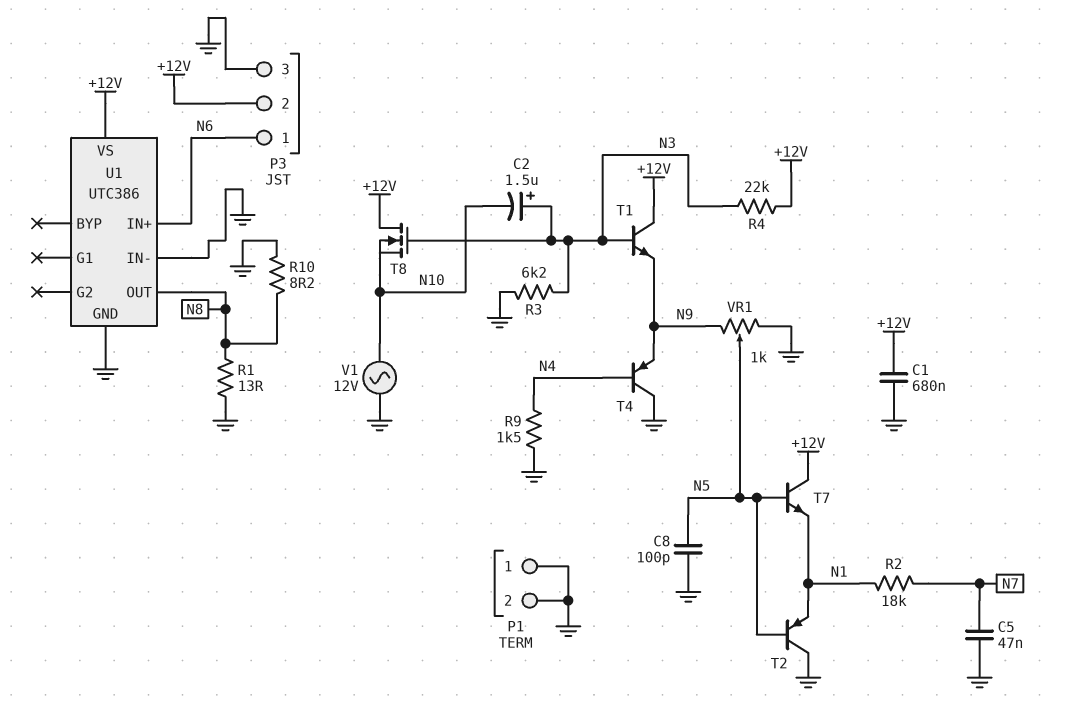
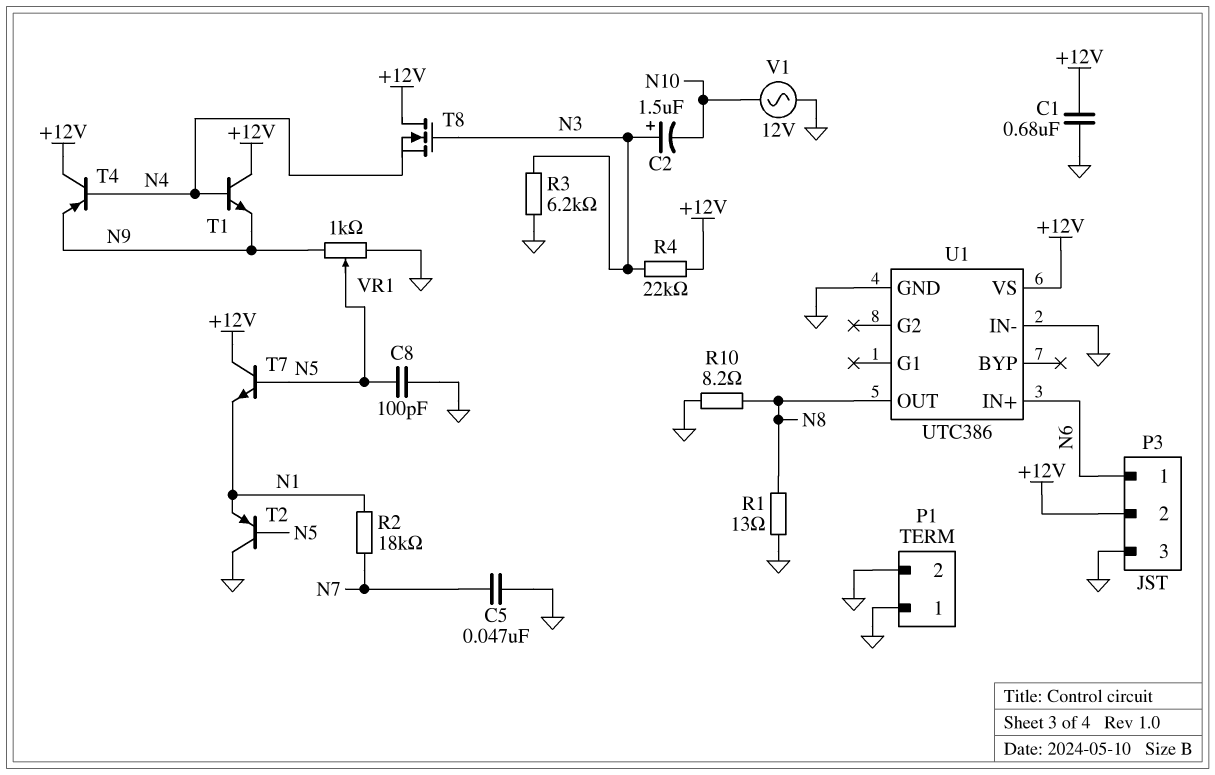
R9: 1.5k (GND, N4) -> none
T1: NPN (B N3, C +12V, E N9) -> NPN (B N4, C +12V, E N9)
T4: PNP (B N4, C GND, E N9) -> PNP (B N4, C +12V, E N9)
T8: NMOS (G N3, D +12V, S N10) -> NMOS (G N3, D +12V, S N4)

